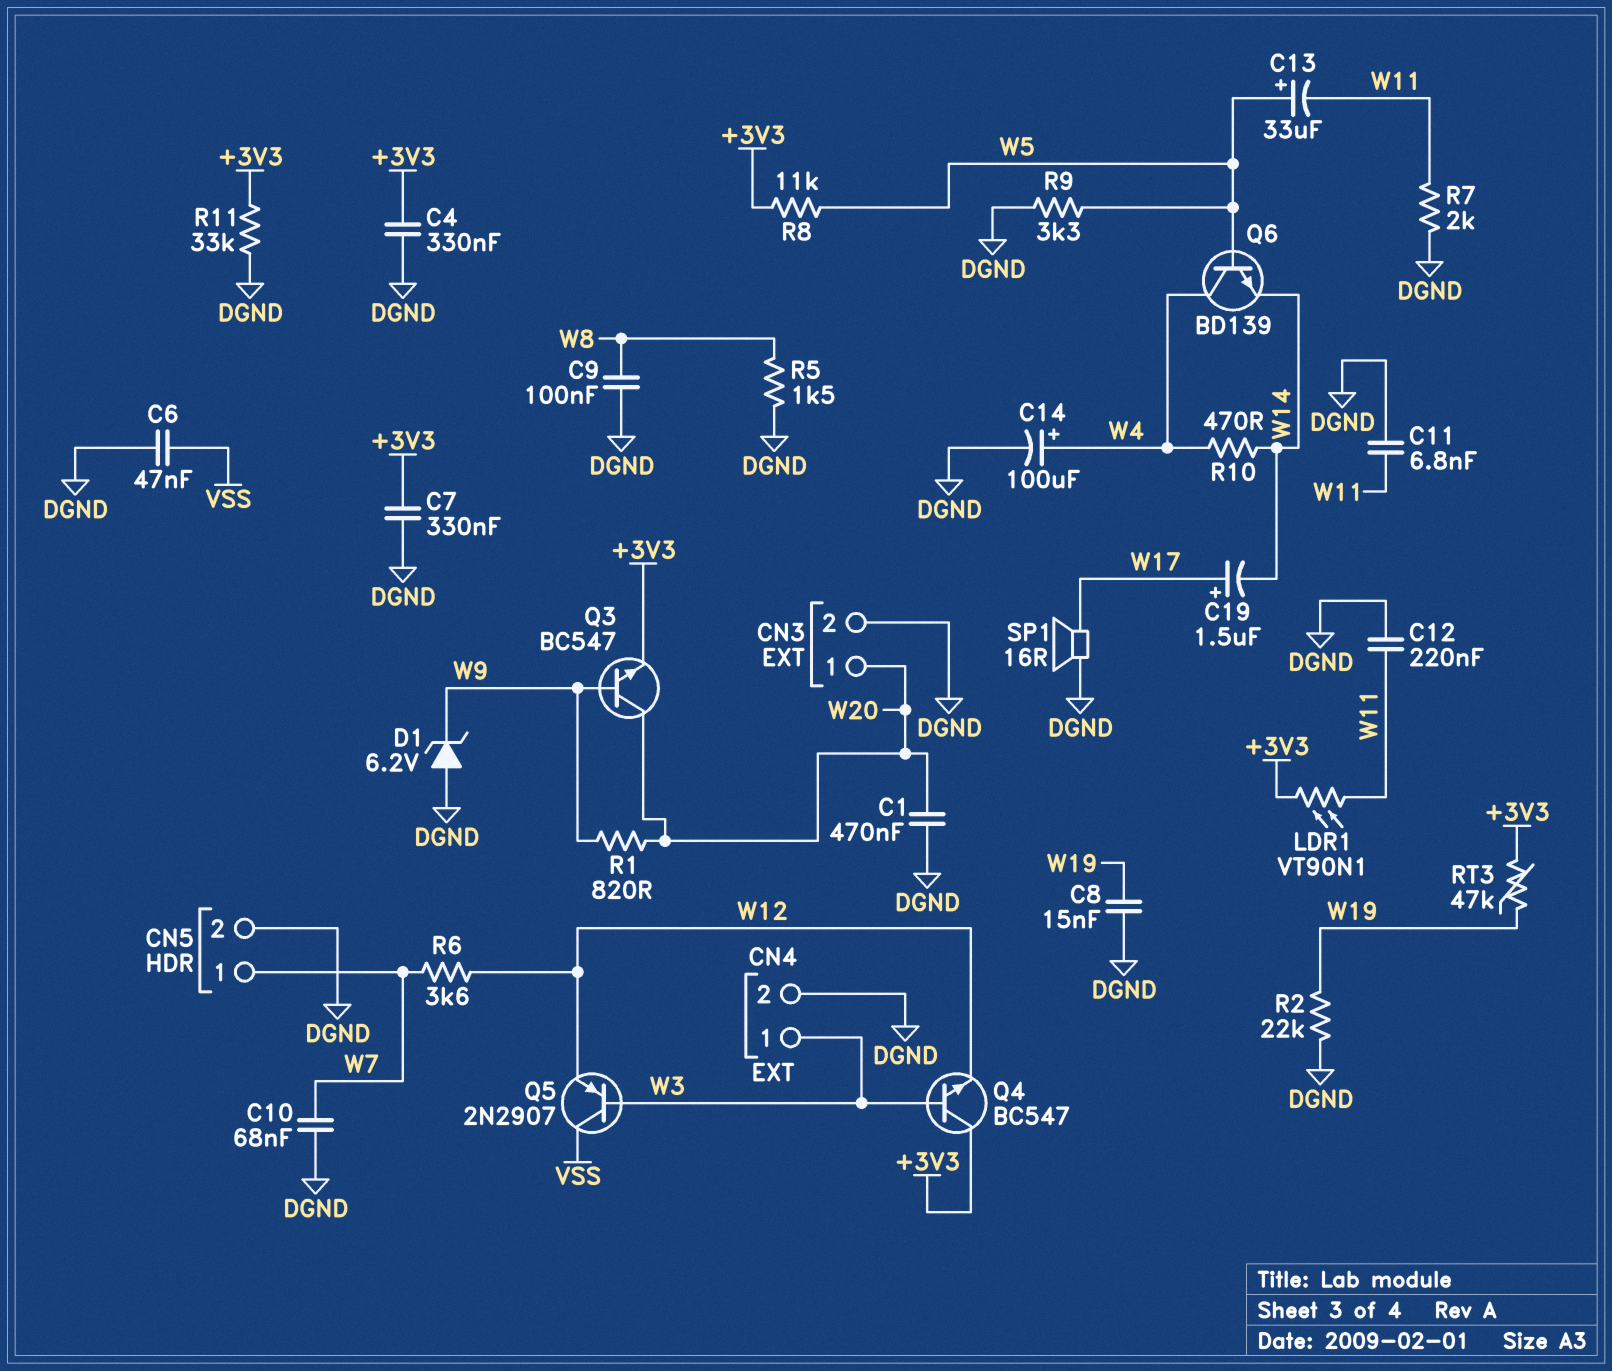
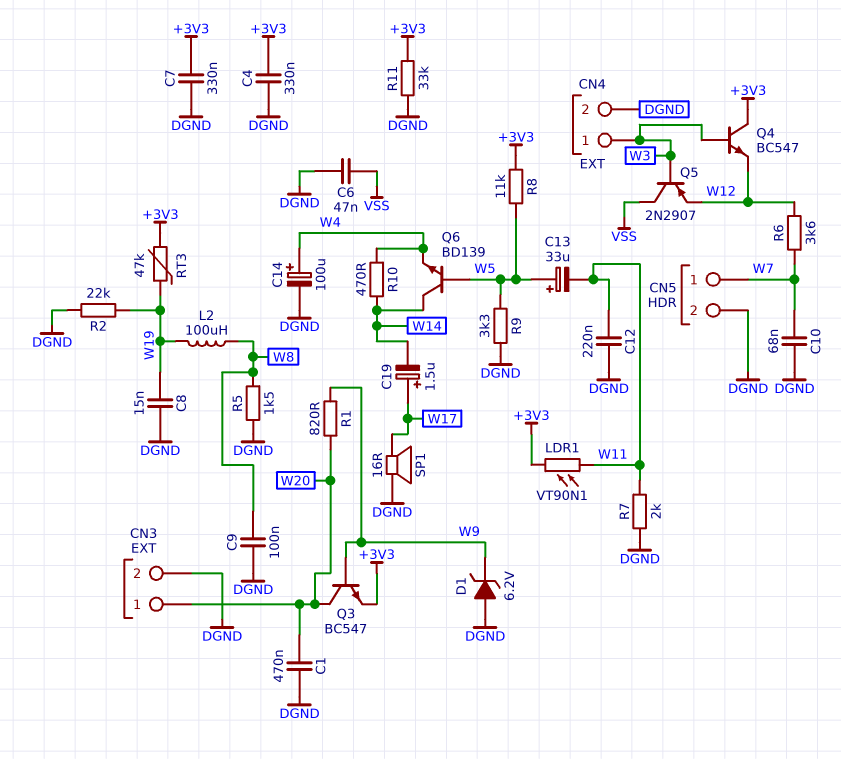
C11: 6.8nF (DGND, W11) -> none
L2: none -> 100uH (W8, W19)
Q6: NPN BD139 (B W5, C W4, E W14) -> NPN BD139 (B W5, C W14, E W4)

